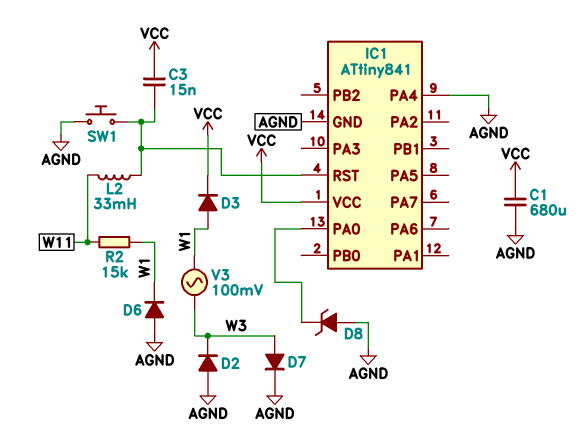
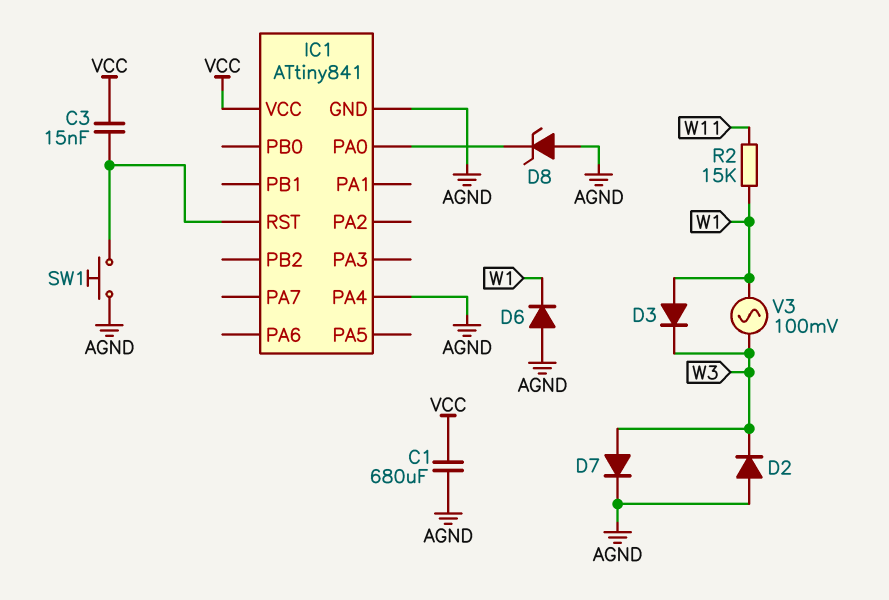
D3: diode (A W1, K VCC) -> diode (A W1, K W3)
L2: 33mH (IC1/RST, W11) -> none

